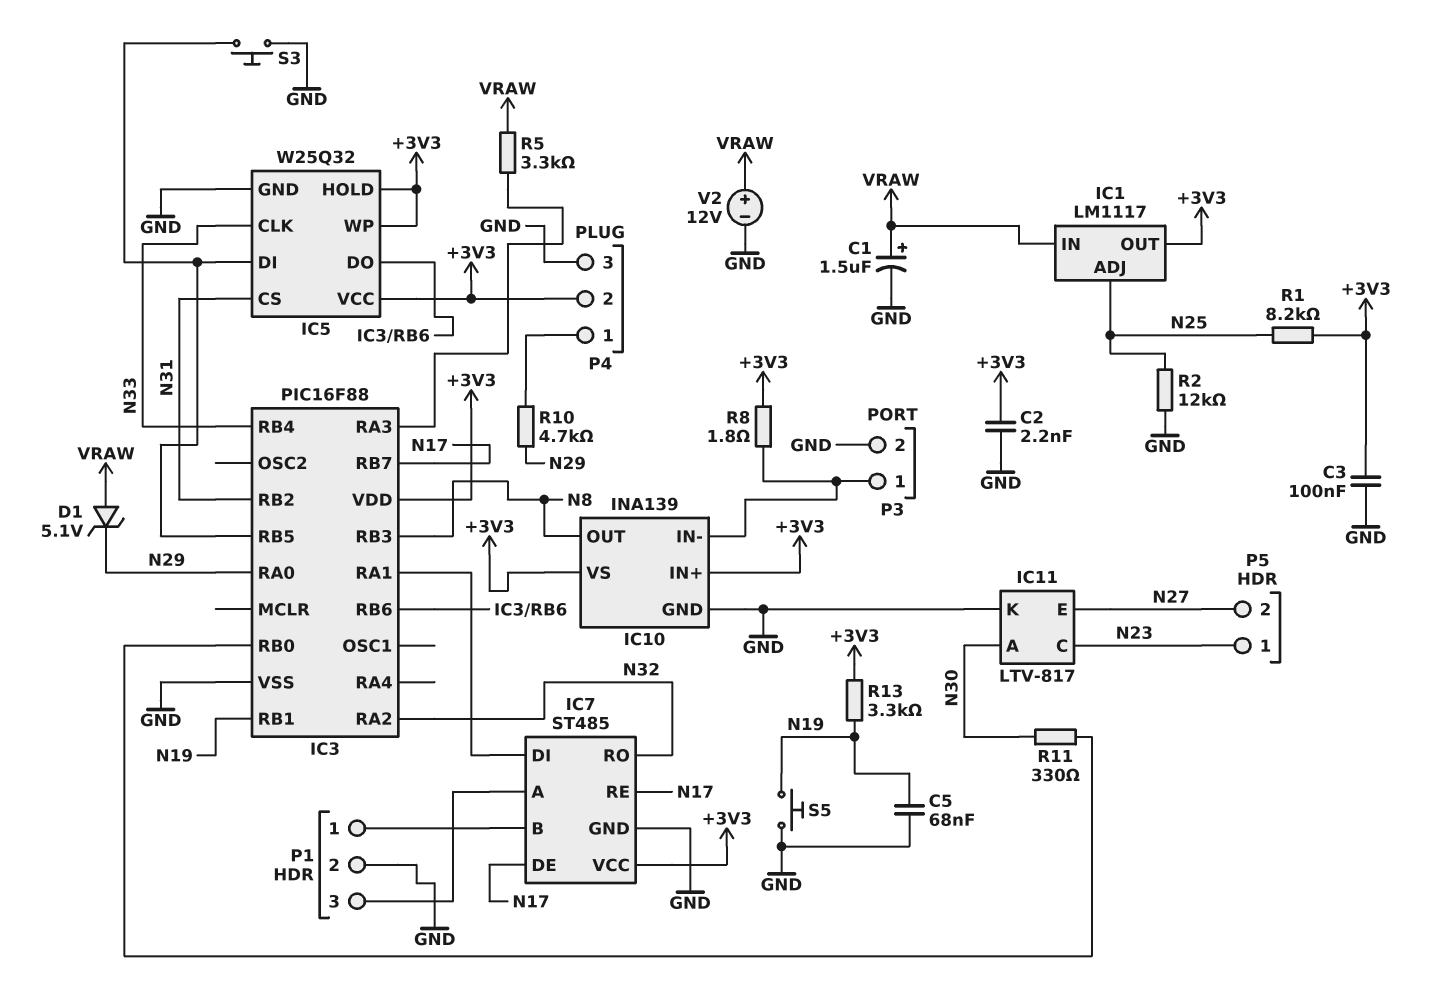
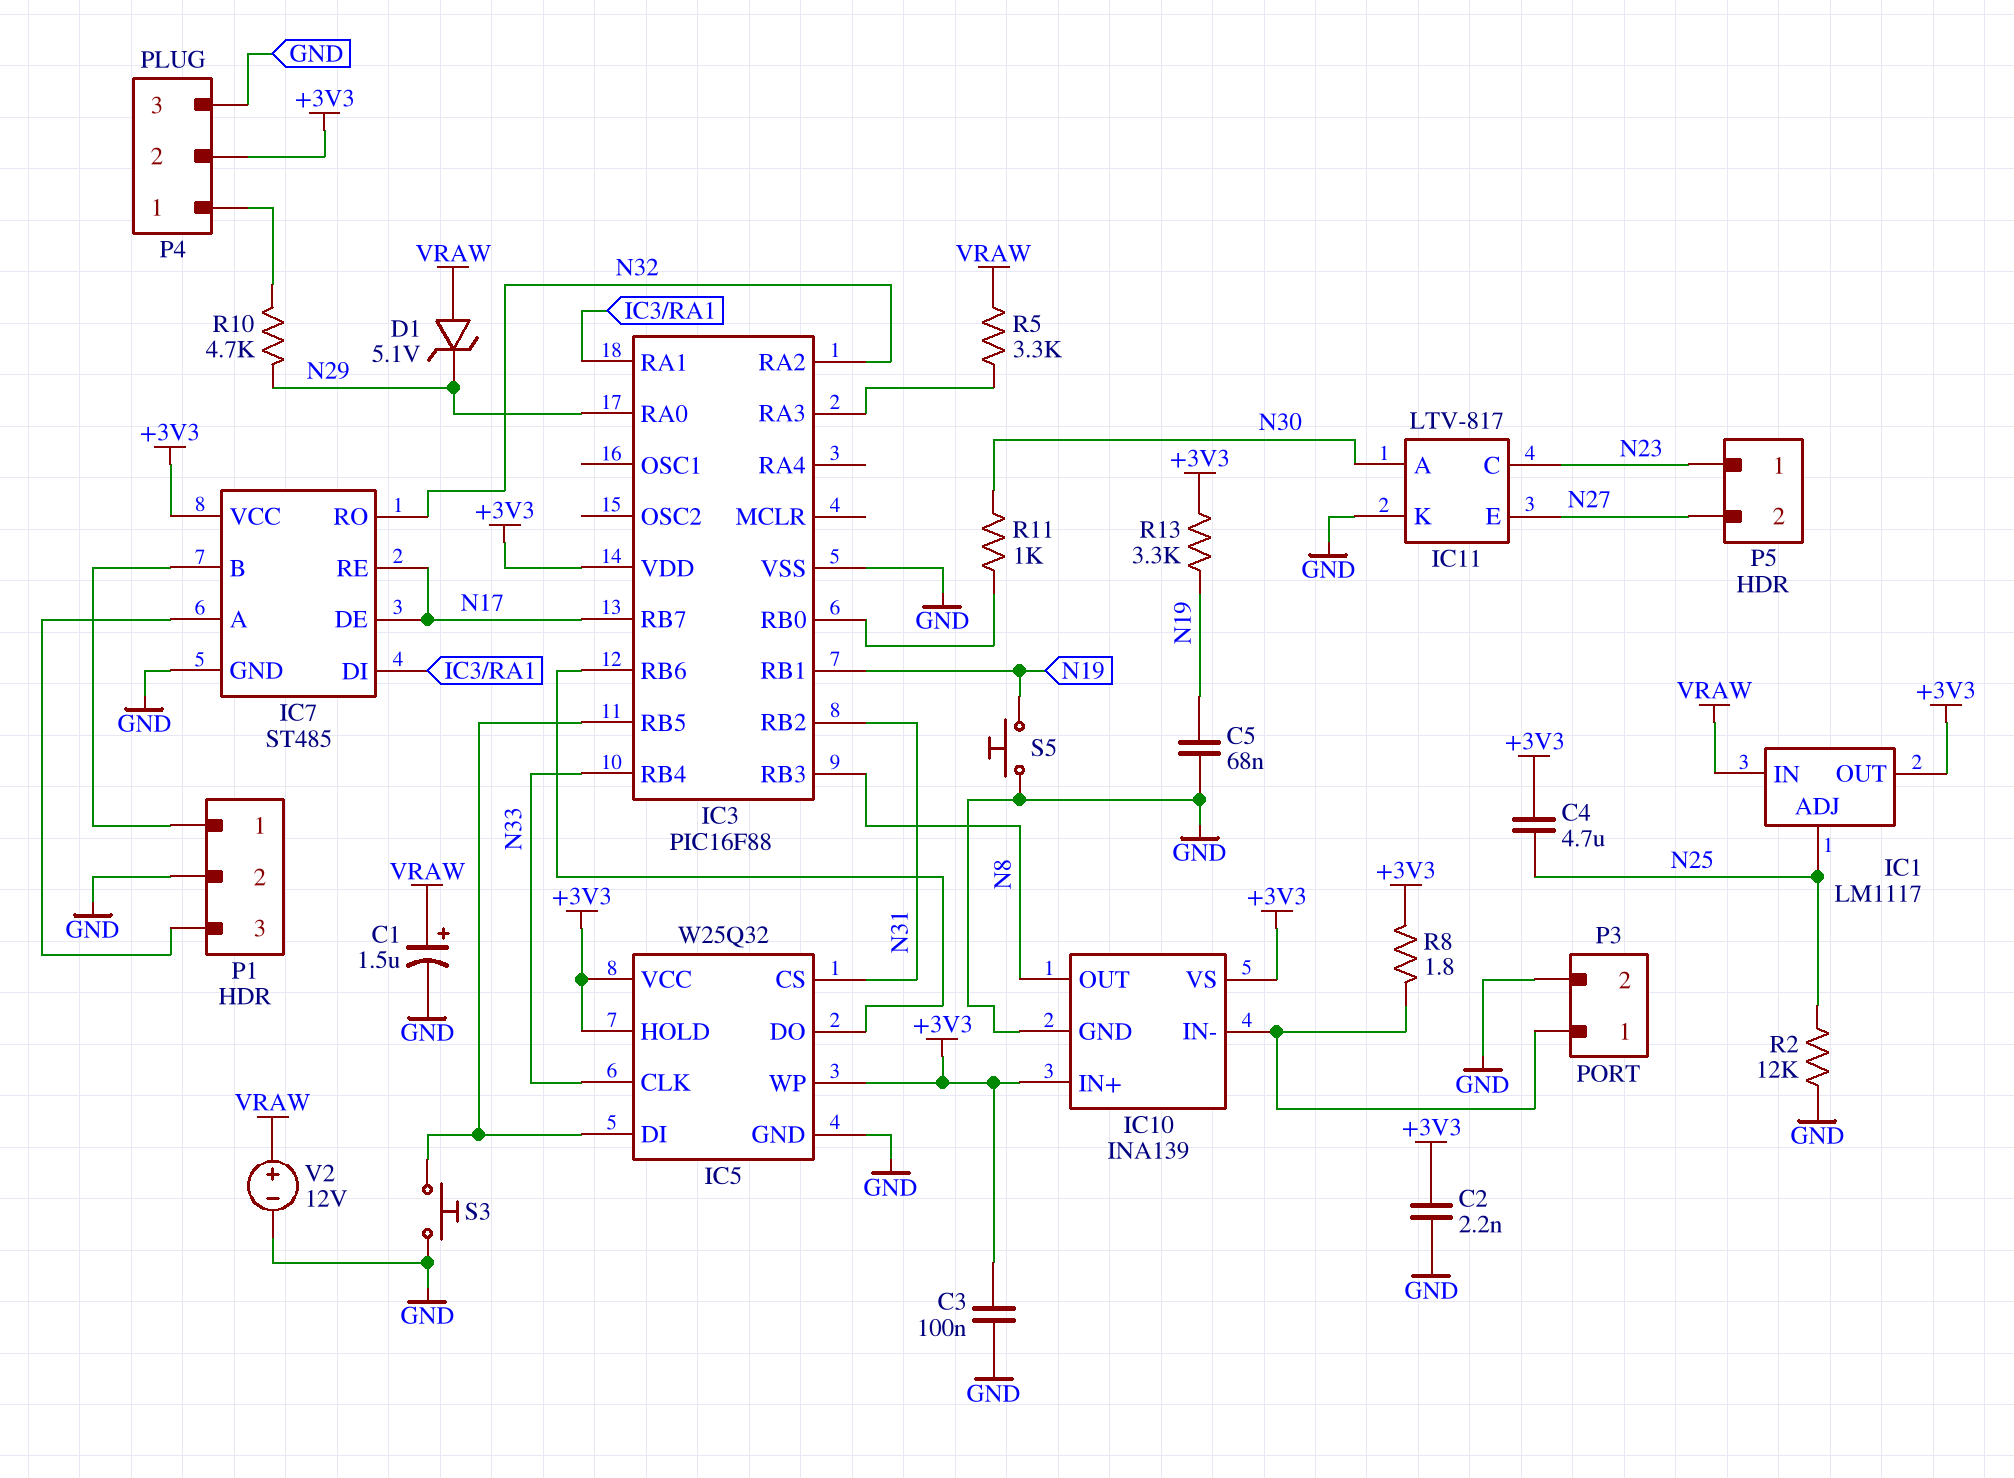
C4: none -> 4.7uF (+3V3, N25)
R1: 8.2k (+3V3, N25) -> none
R11: 330 (IC3/RB0, N30) -> 1k (IC3/RB0, N30)

